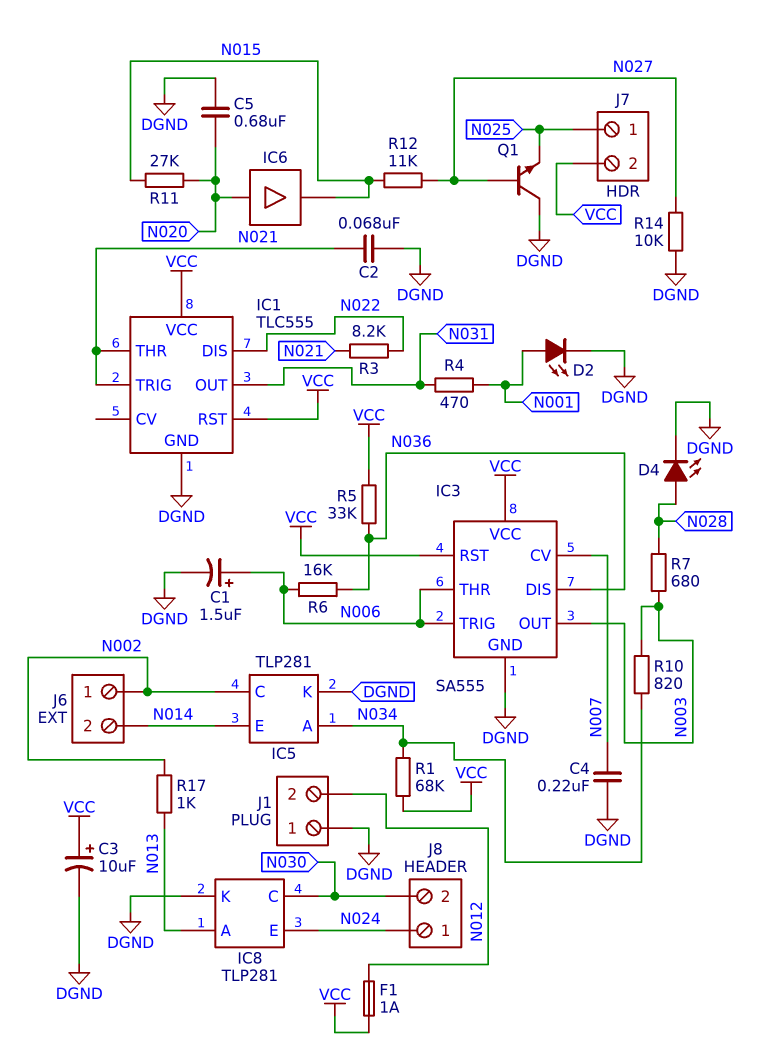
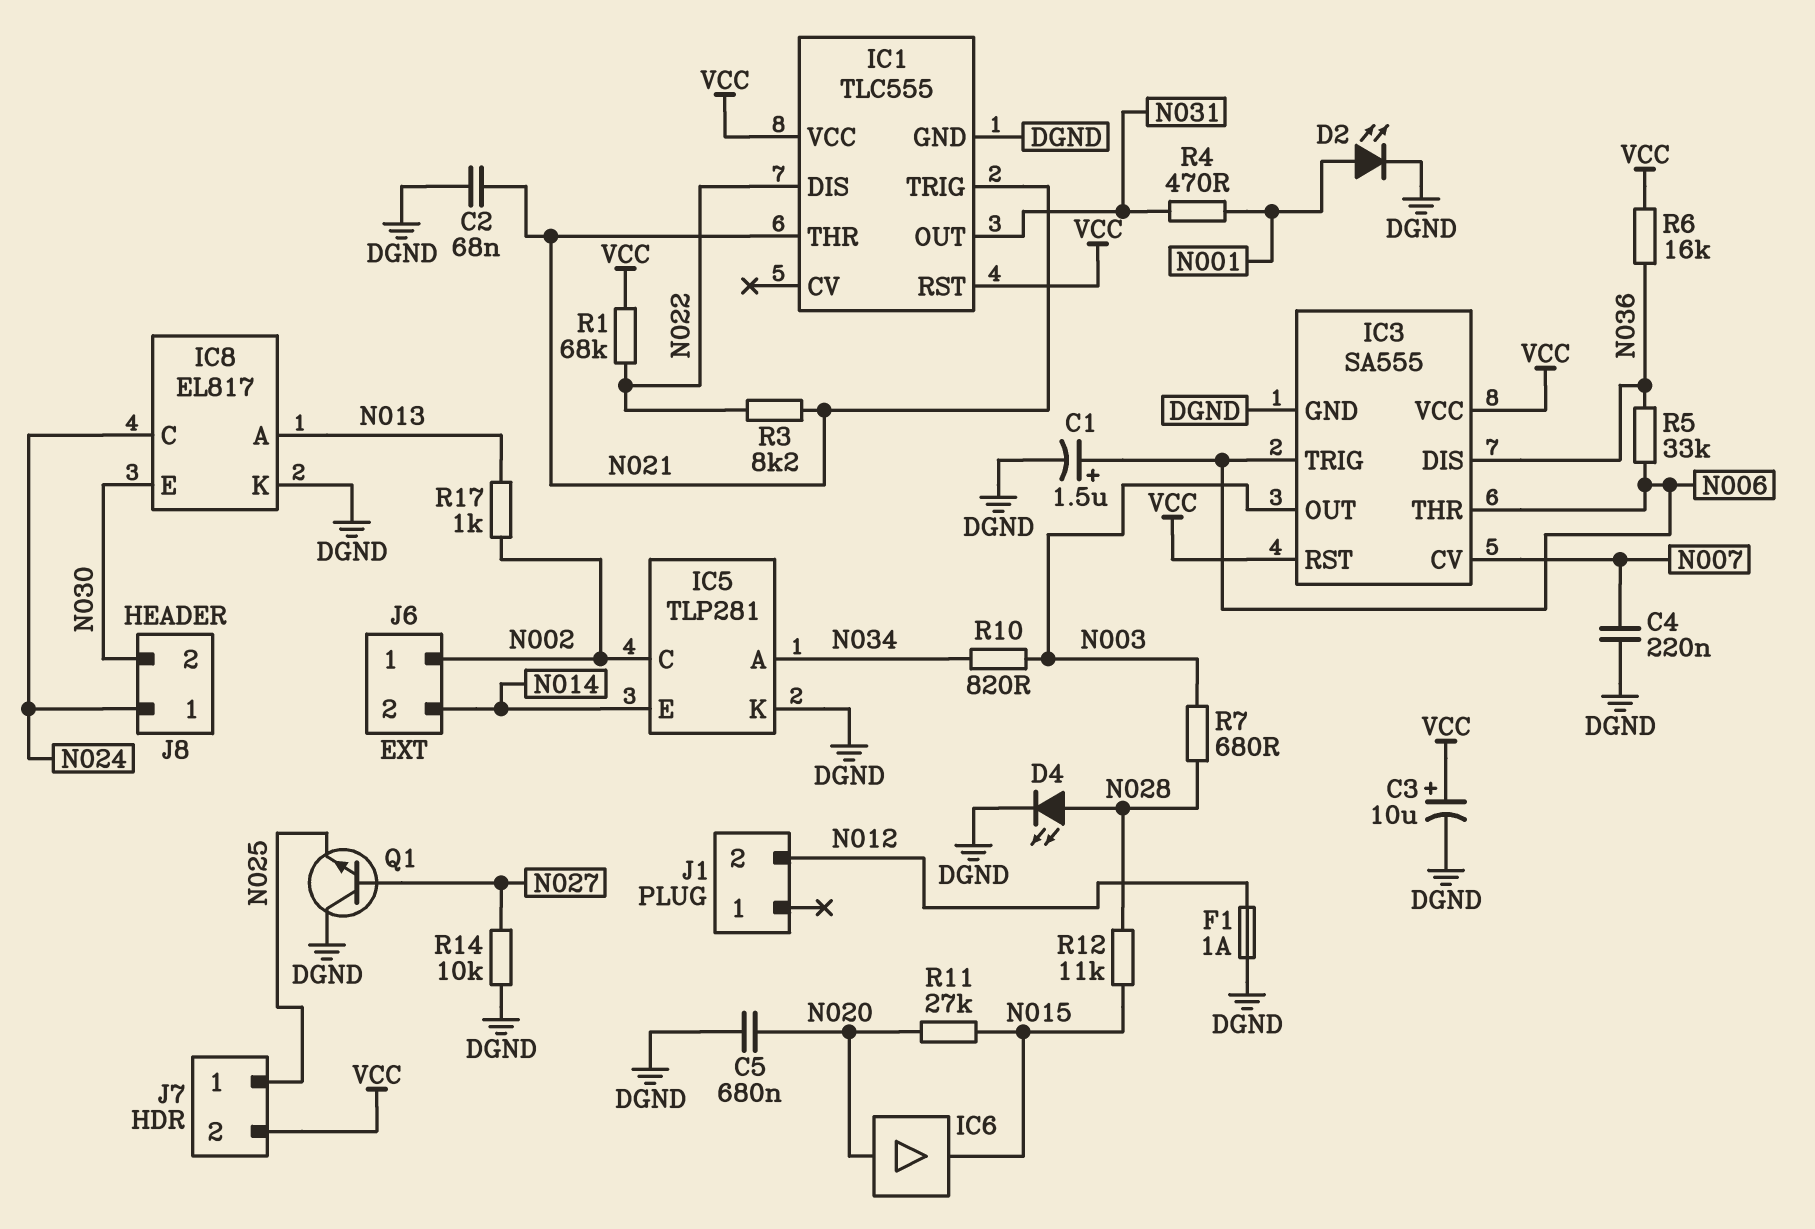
F1: 1A (N012, VCC) -> 1A (DGND, N012)
IC8: TLP281 -> EL817
IC8 pin C: N030 -> N024
IC8 pin E: N024 -> N030
J1 pin 1: DGND -> none
R1: 68k (N034, VCC) -> 68k (N022, VCC)
R5: 33k (N036, VCC) -> 33k (N006, N036)
R6: 16k (N006, N036) -> 16k (N036, VCC)
R12: 11k (N015, N027) -> 11k (N015, N028)

